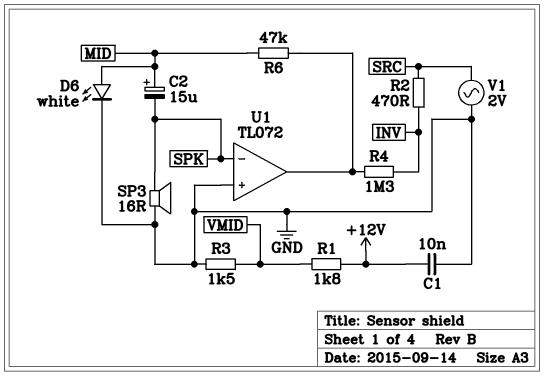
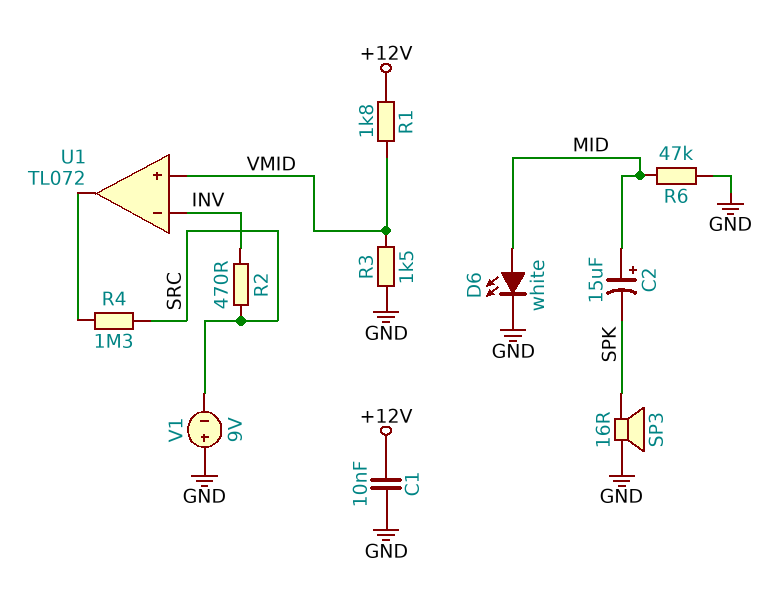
R4: 1.3M (INV, U1/out) -> 1.3M (SRC, U1/out)
R6: 47k (MID, U1/out) -> 47k (GND, MID)
U1 pin in+: GND -> VMID
U1 pin in-: SPK -> INV
V1: AC 2V (GND, SRC) -> 9V (plus GND, minus SRC)

